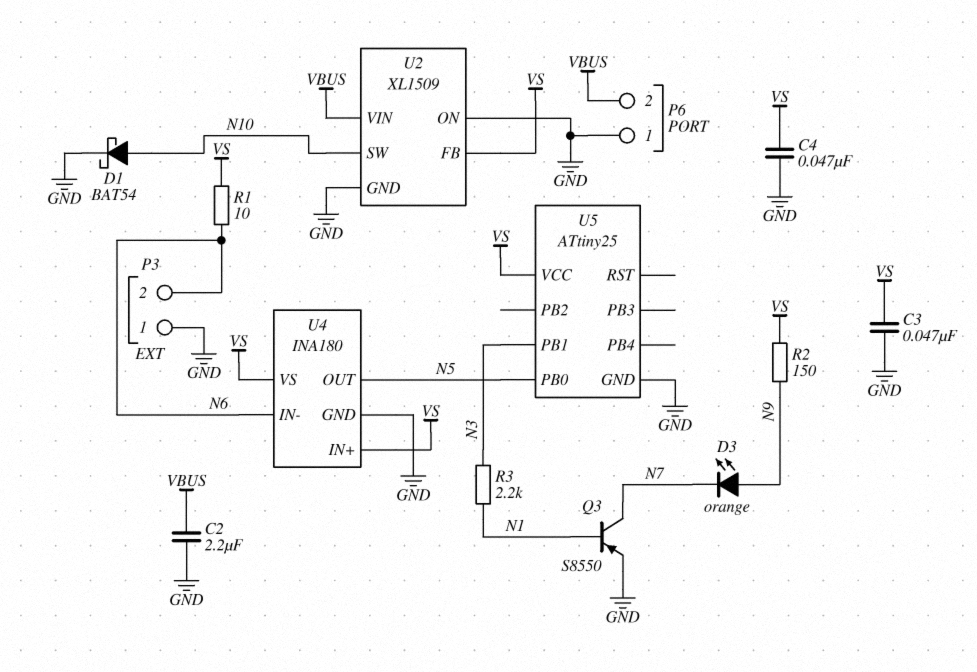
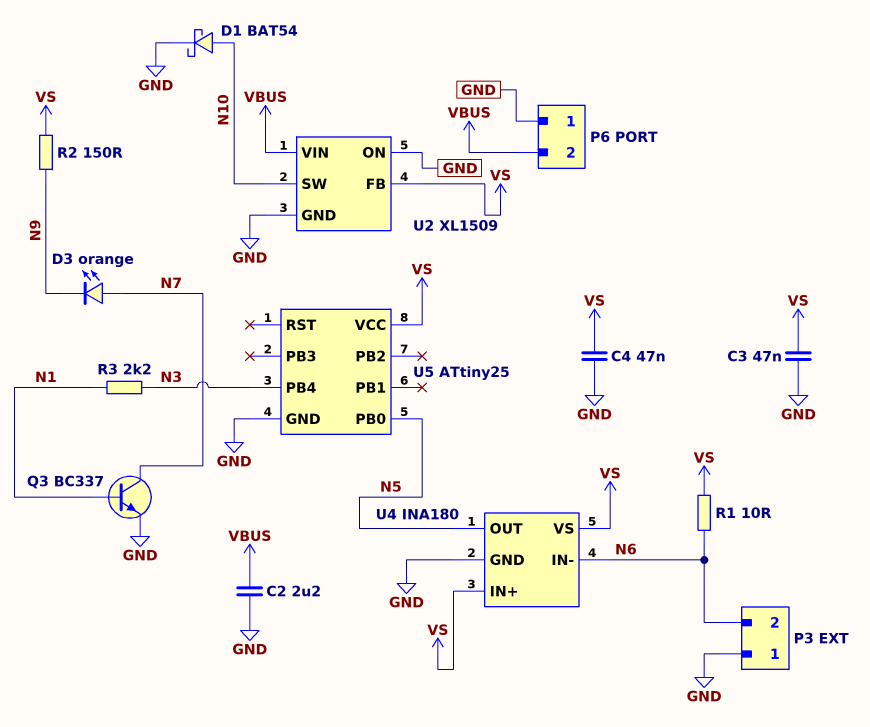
D3: LED orange (A N9, K N7) -> LED orange (A N7, K N9)
Q3: PNP S8550 (B N1, C N7, E GND) -> NPN BC337 (B N1, C N7, E GND)
U5 pin PB1: N3 -> none
U5 pin PB4: none -> N3

